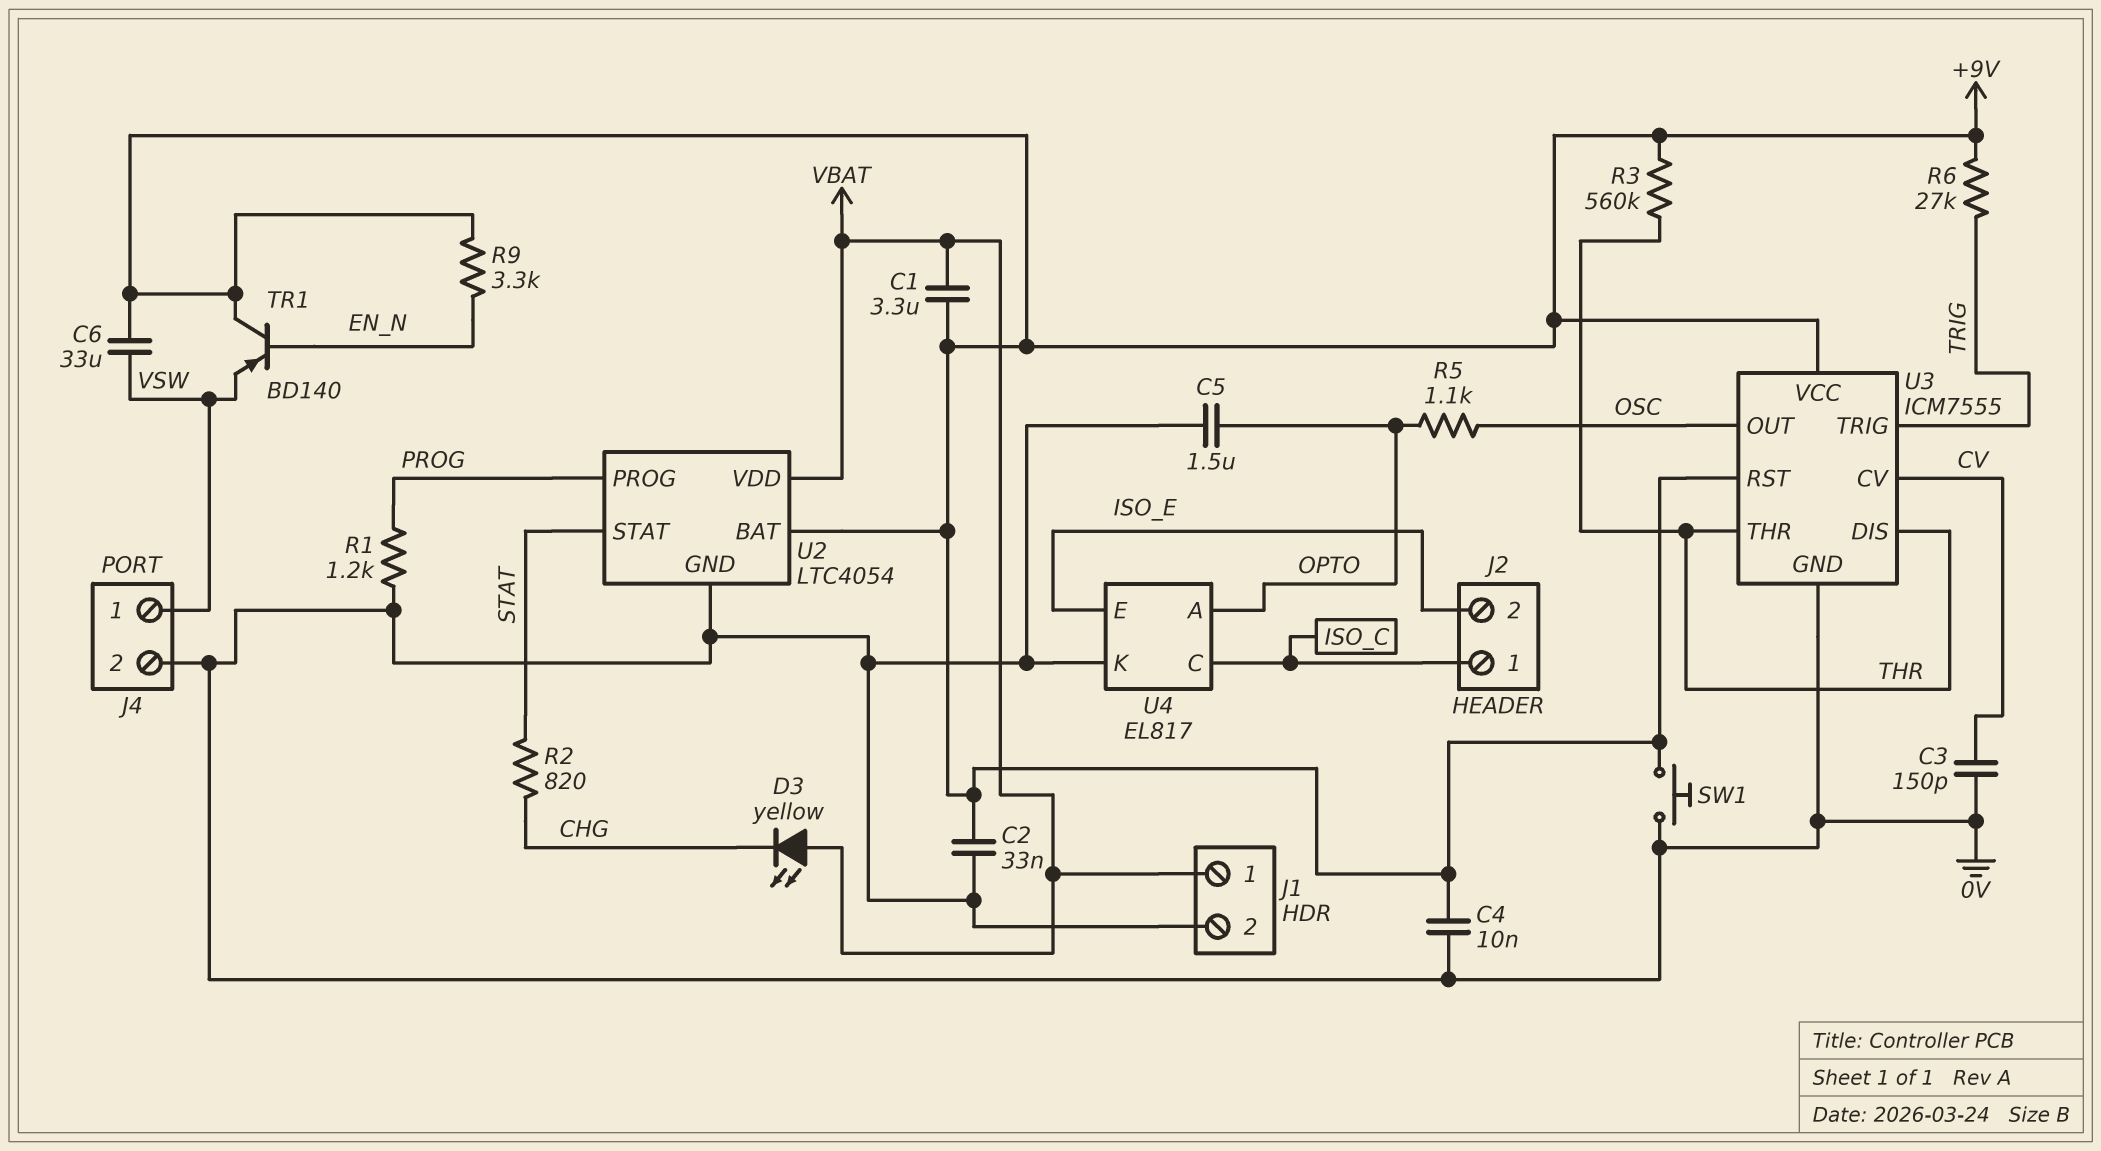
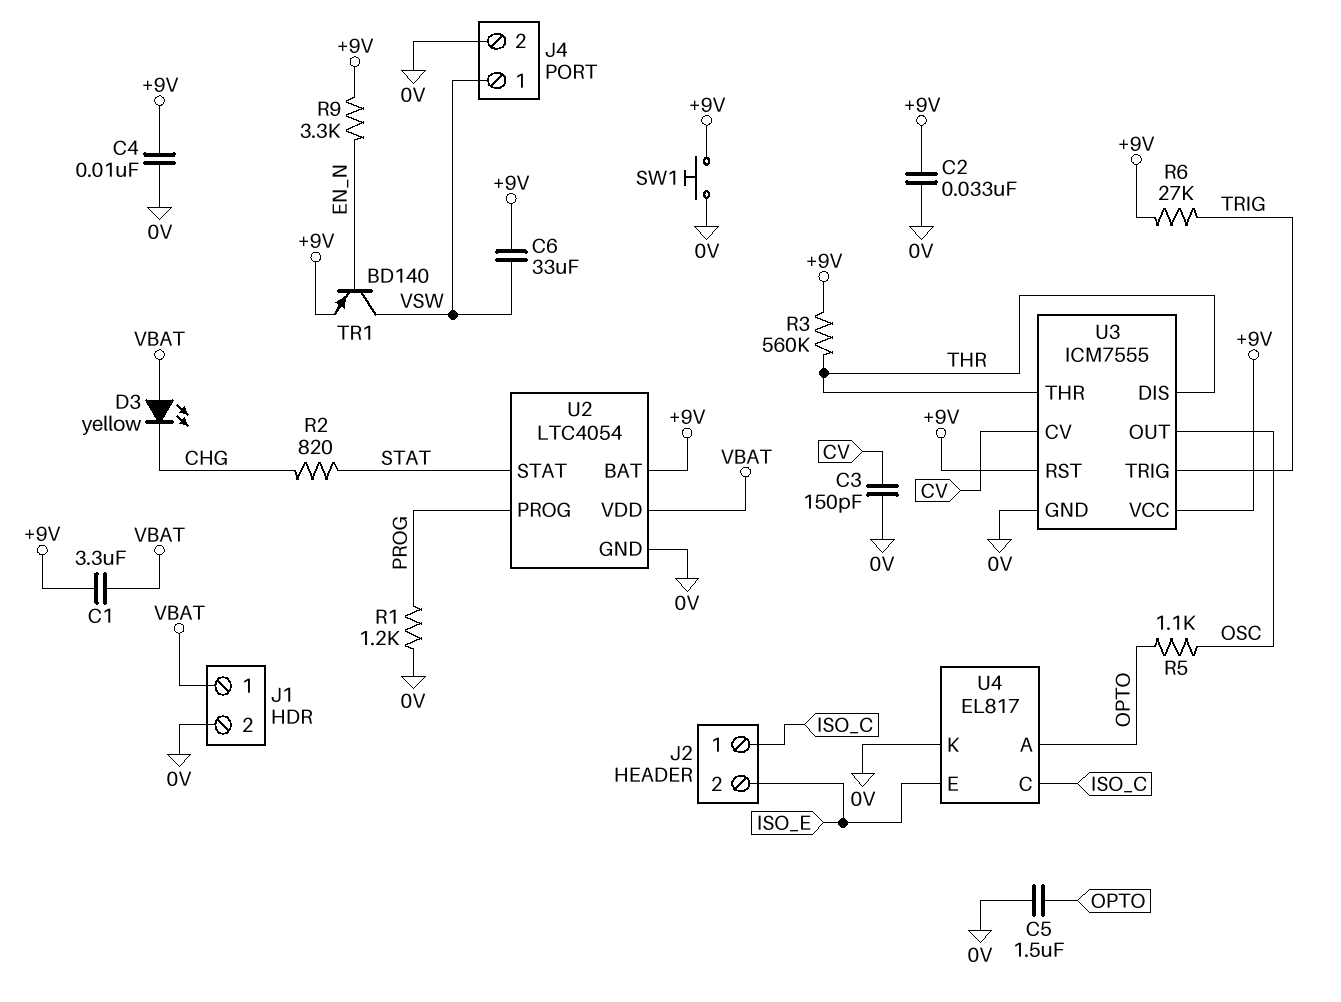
TR1: PNP BD140 (B EN_N, C +9V, E VSW) -> PNP BD140 (B EN_N, C VSW, E +9V)

